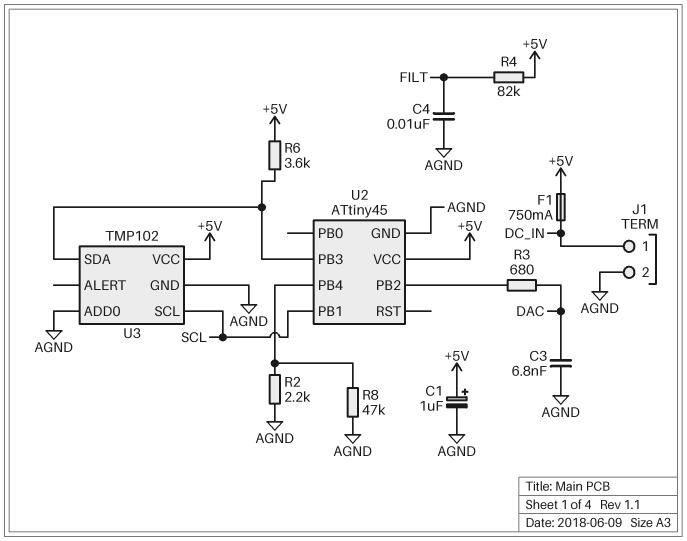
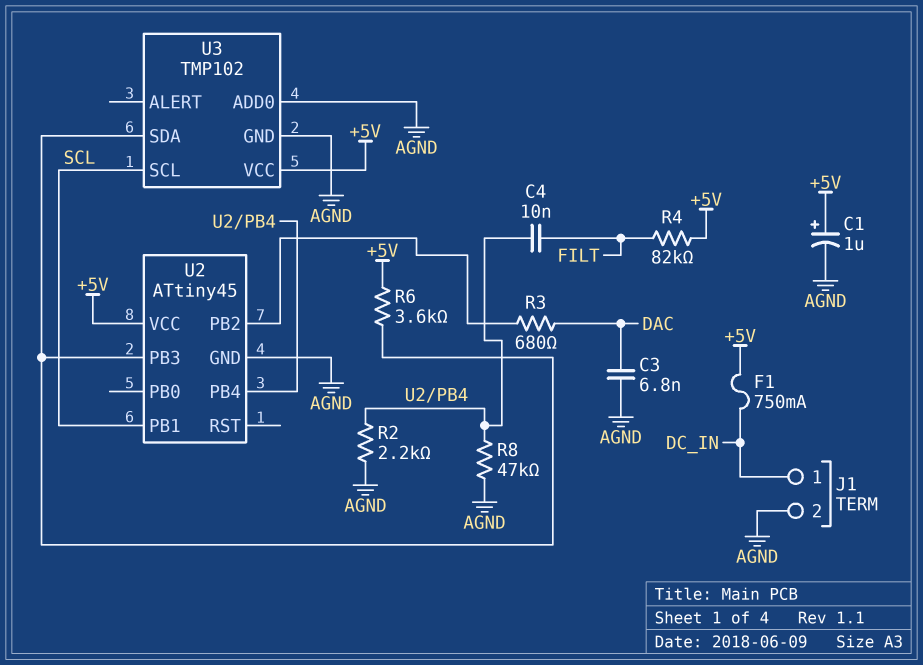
C4: 10nF (AGND, FILT) -> 10nF (FILT, U2/PB4)

